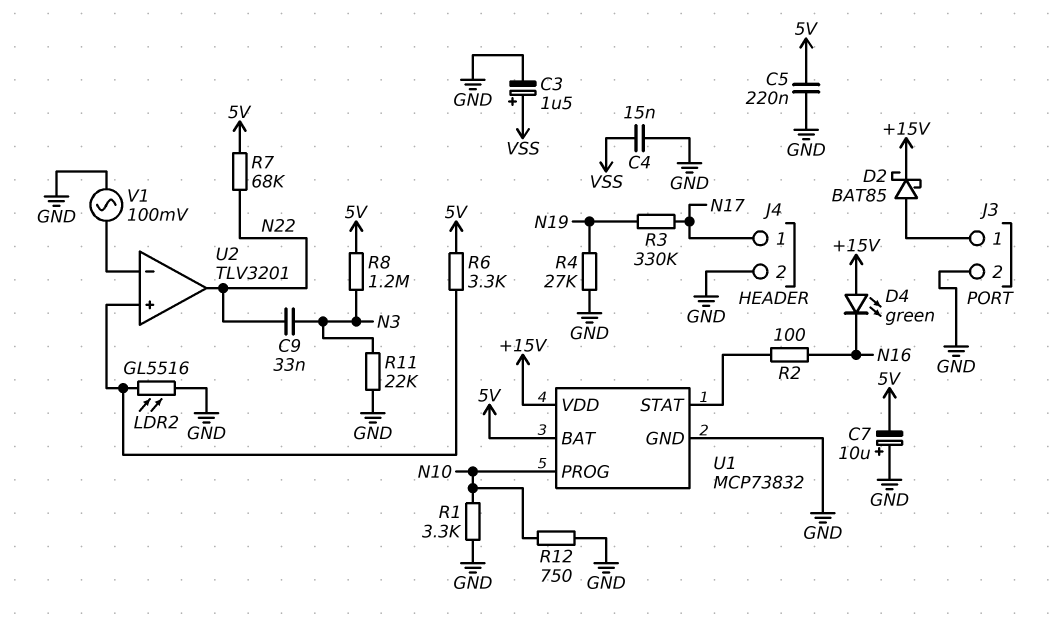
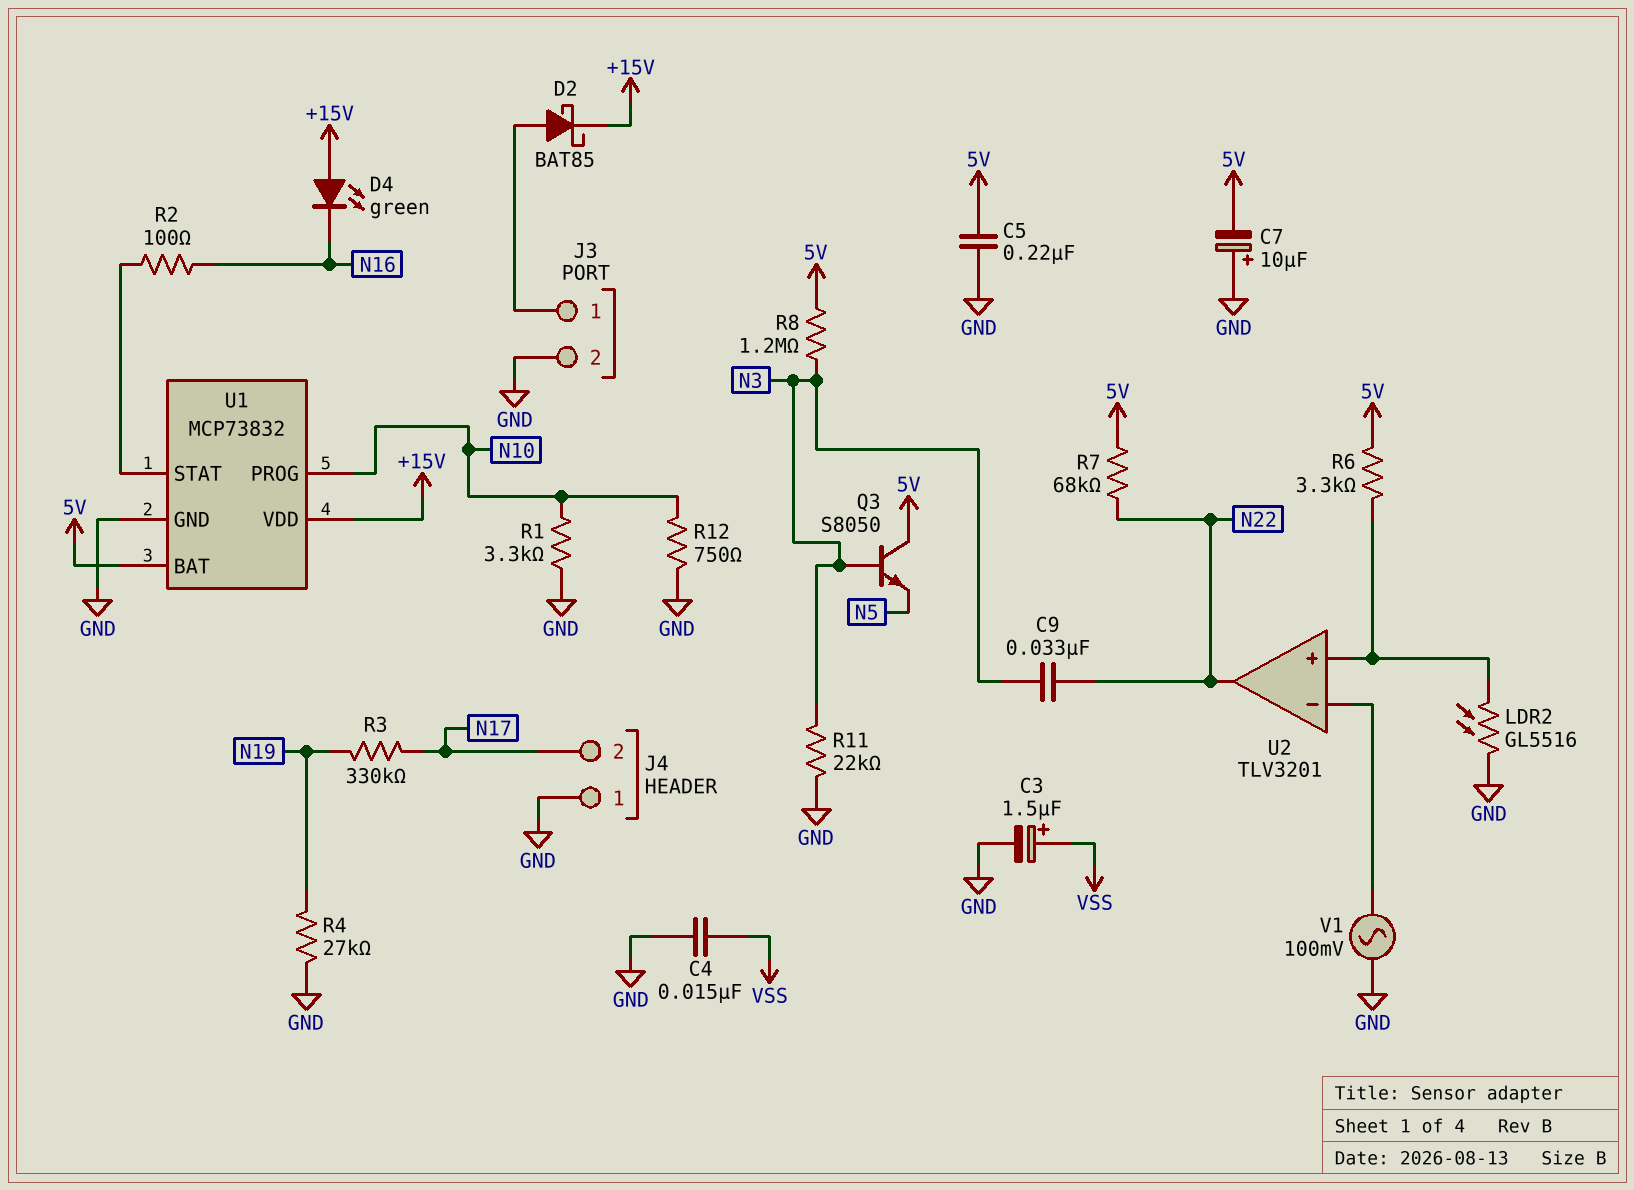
J4 pin 1: N17 -> GND
J4 pin 2: GND -> N17
Q3: none -> NPN S8050 (B N3, C 5V, E N5)

